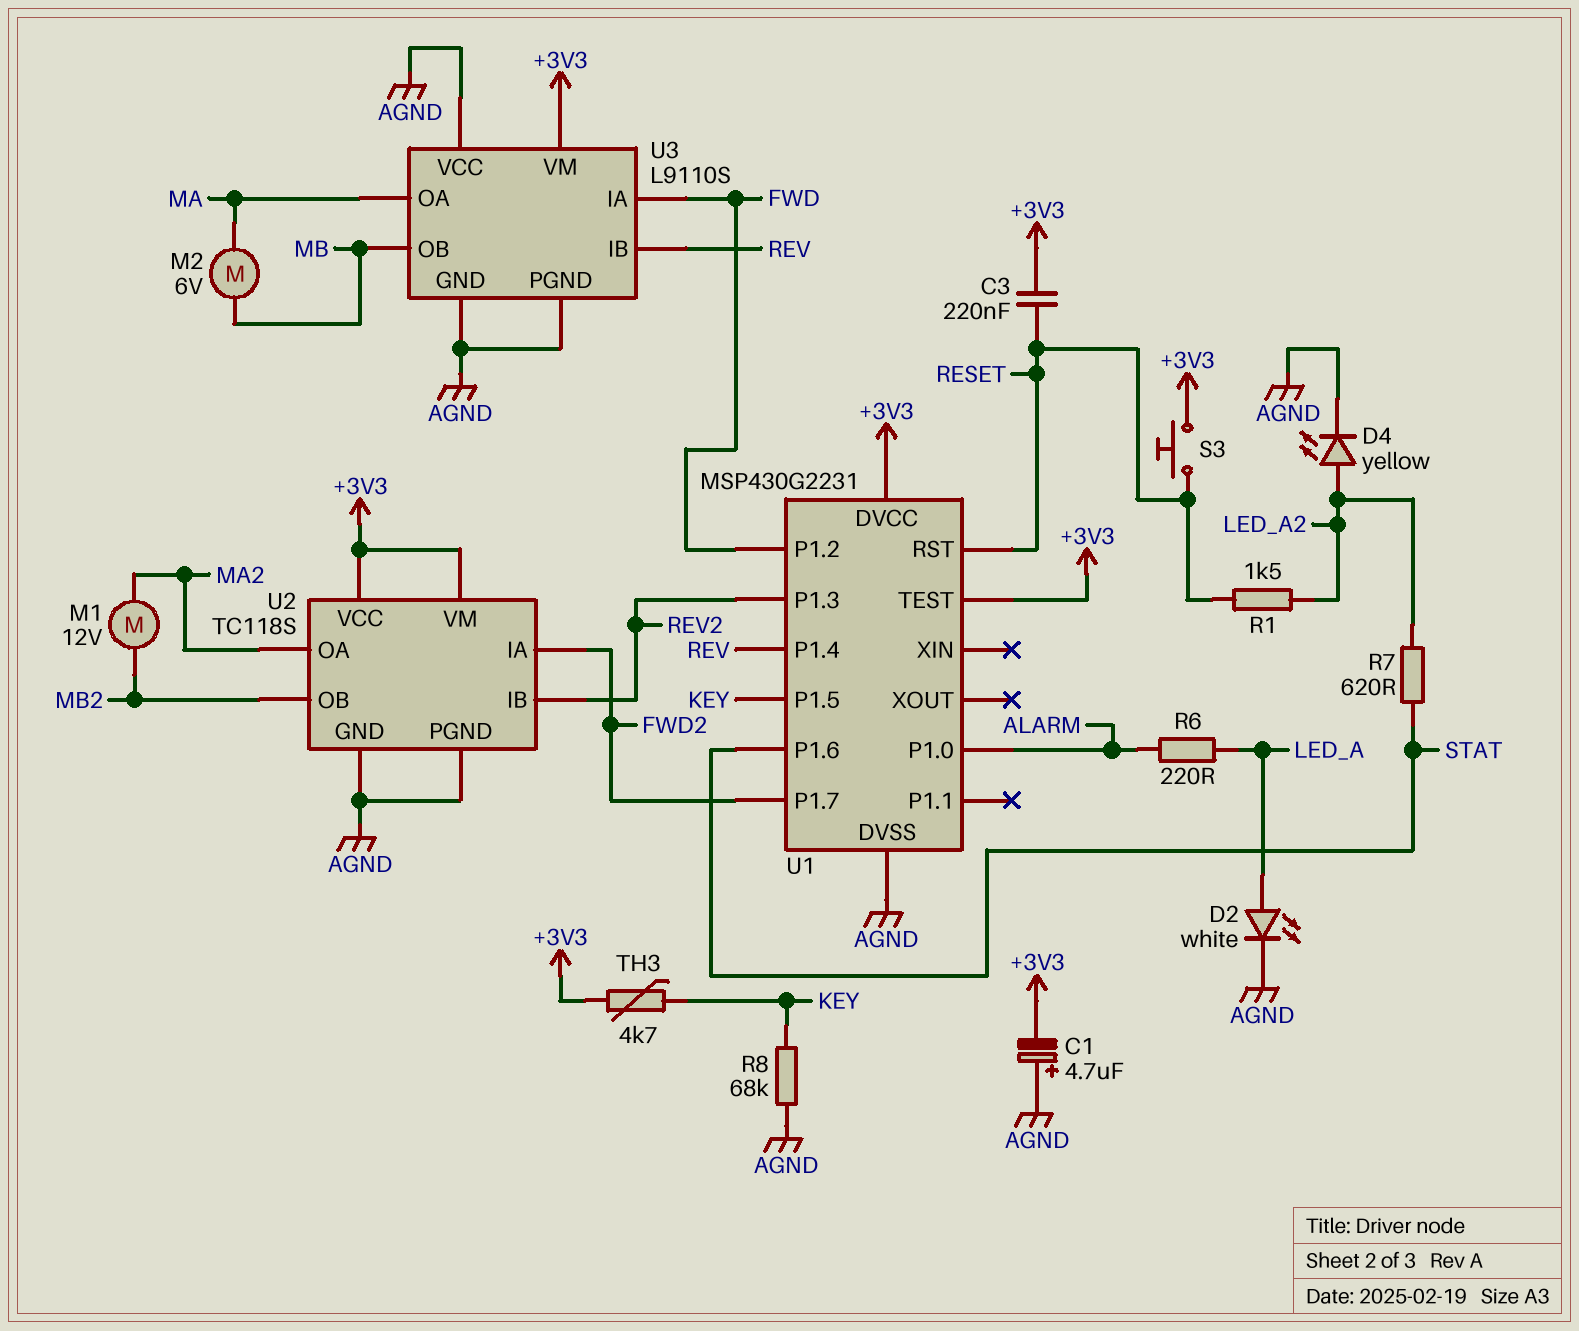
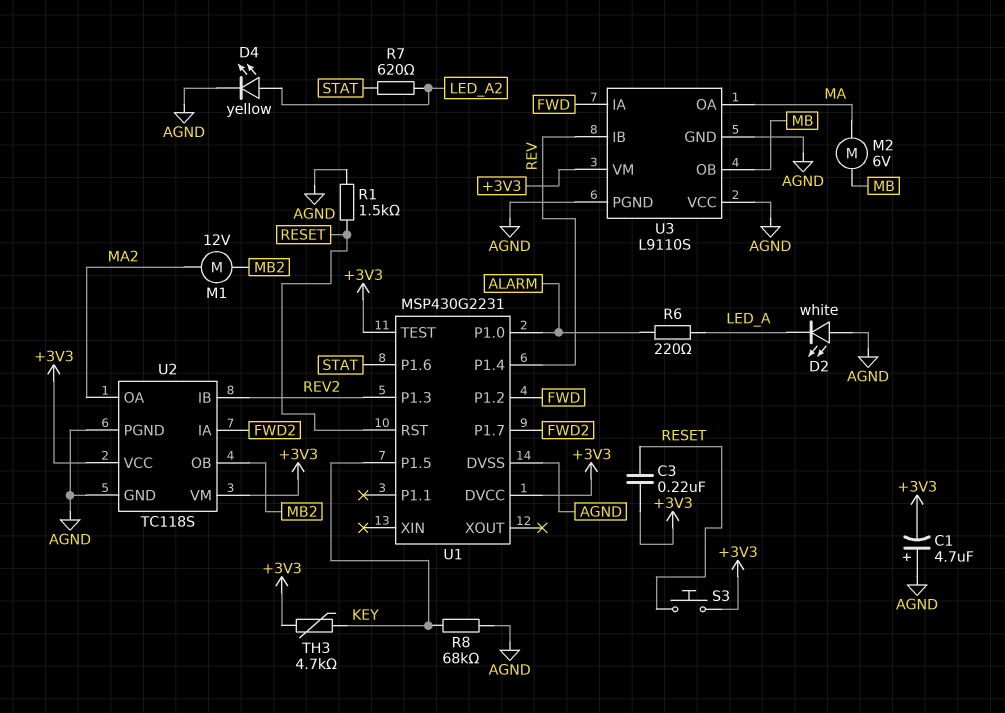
D2: LED white (A LED_A, K AGND) -> LED white (A AGND, K LED_A)
R1: 1.5k (LED_A2, RESET) -> 1.5k (AGND, RESET)

